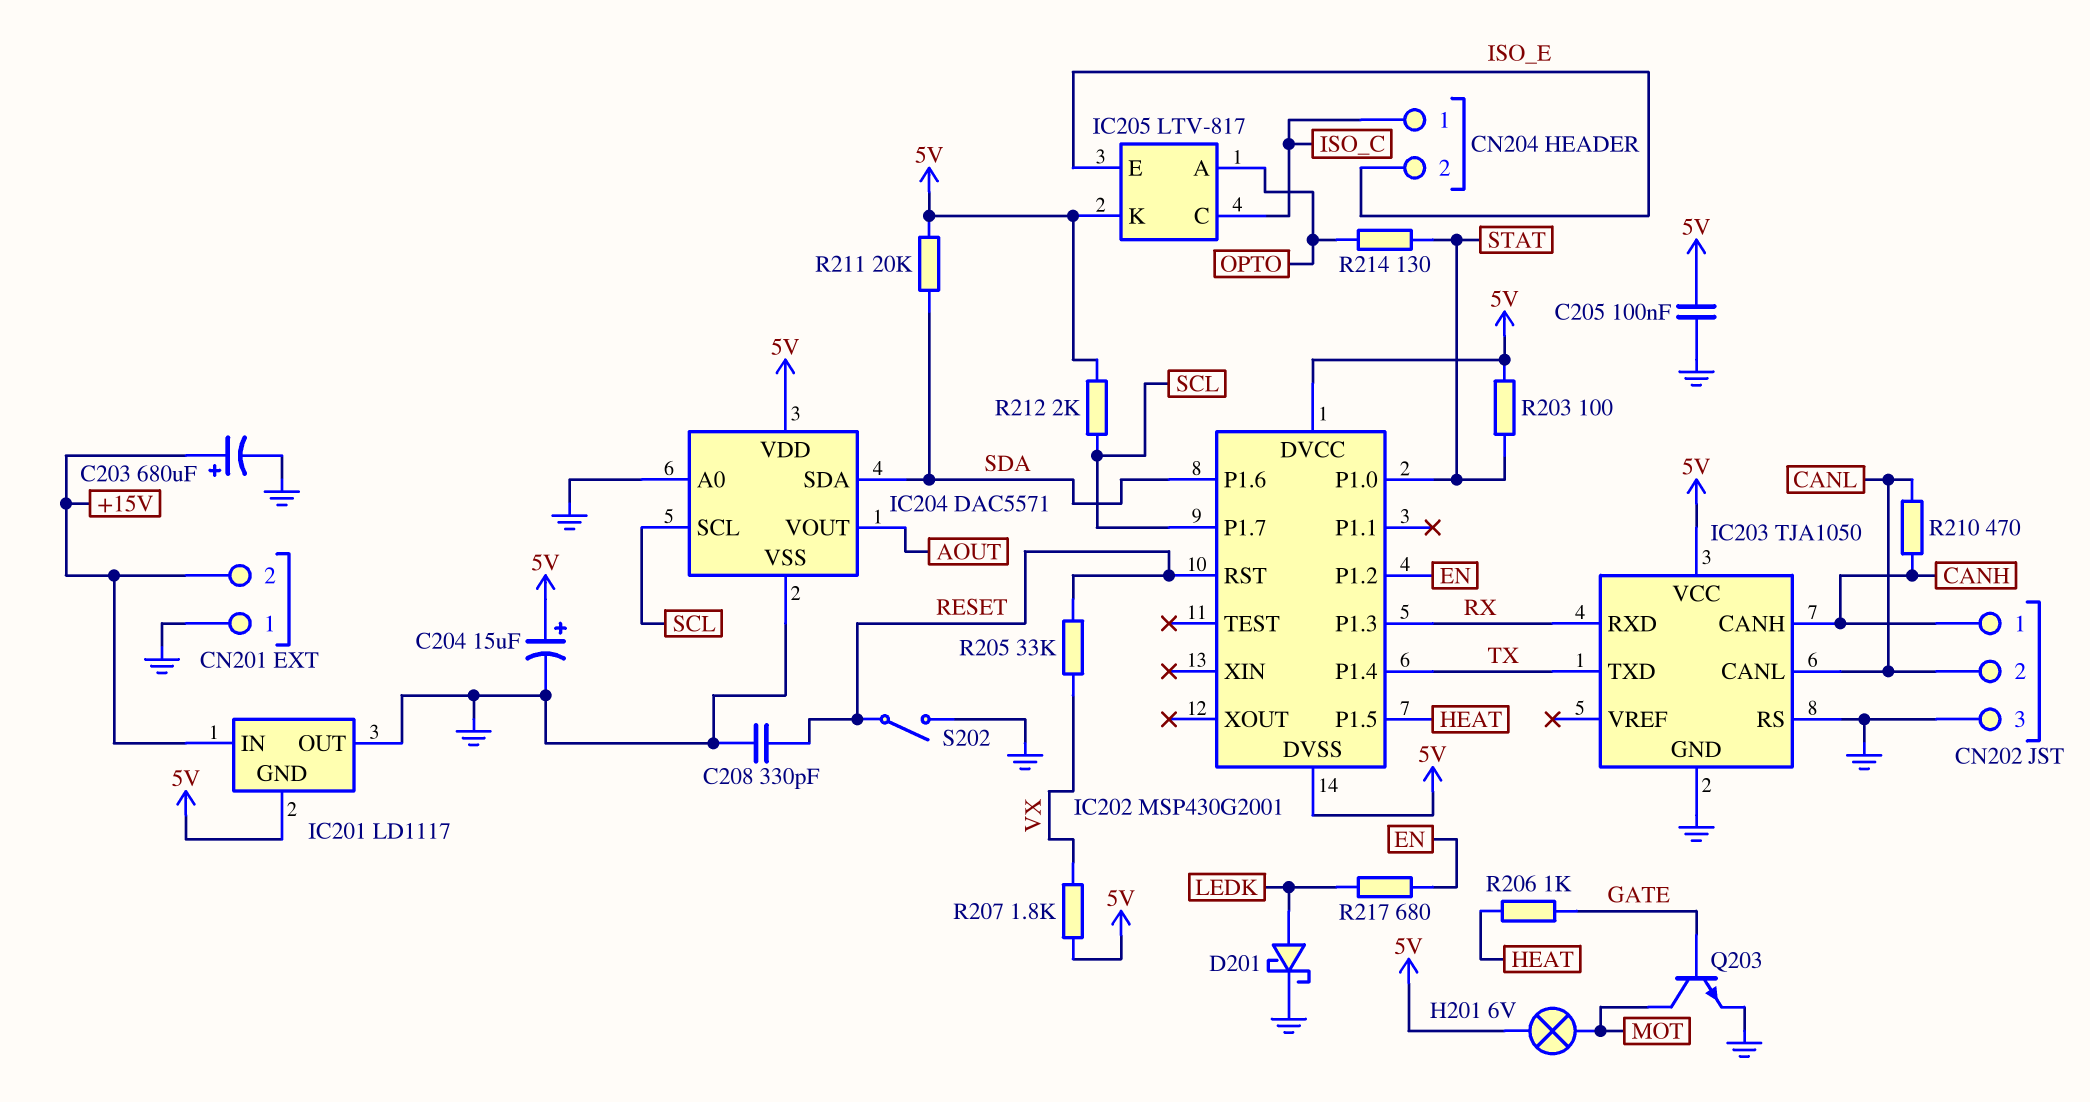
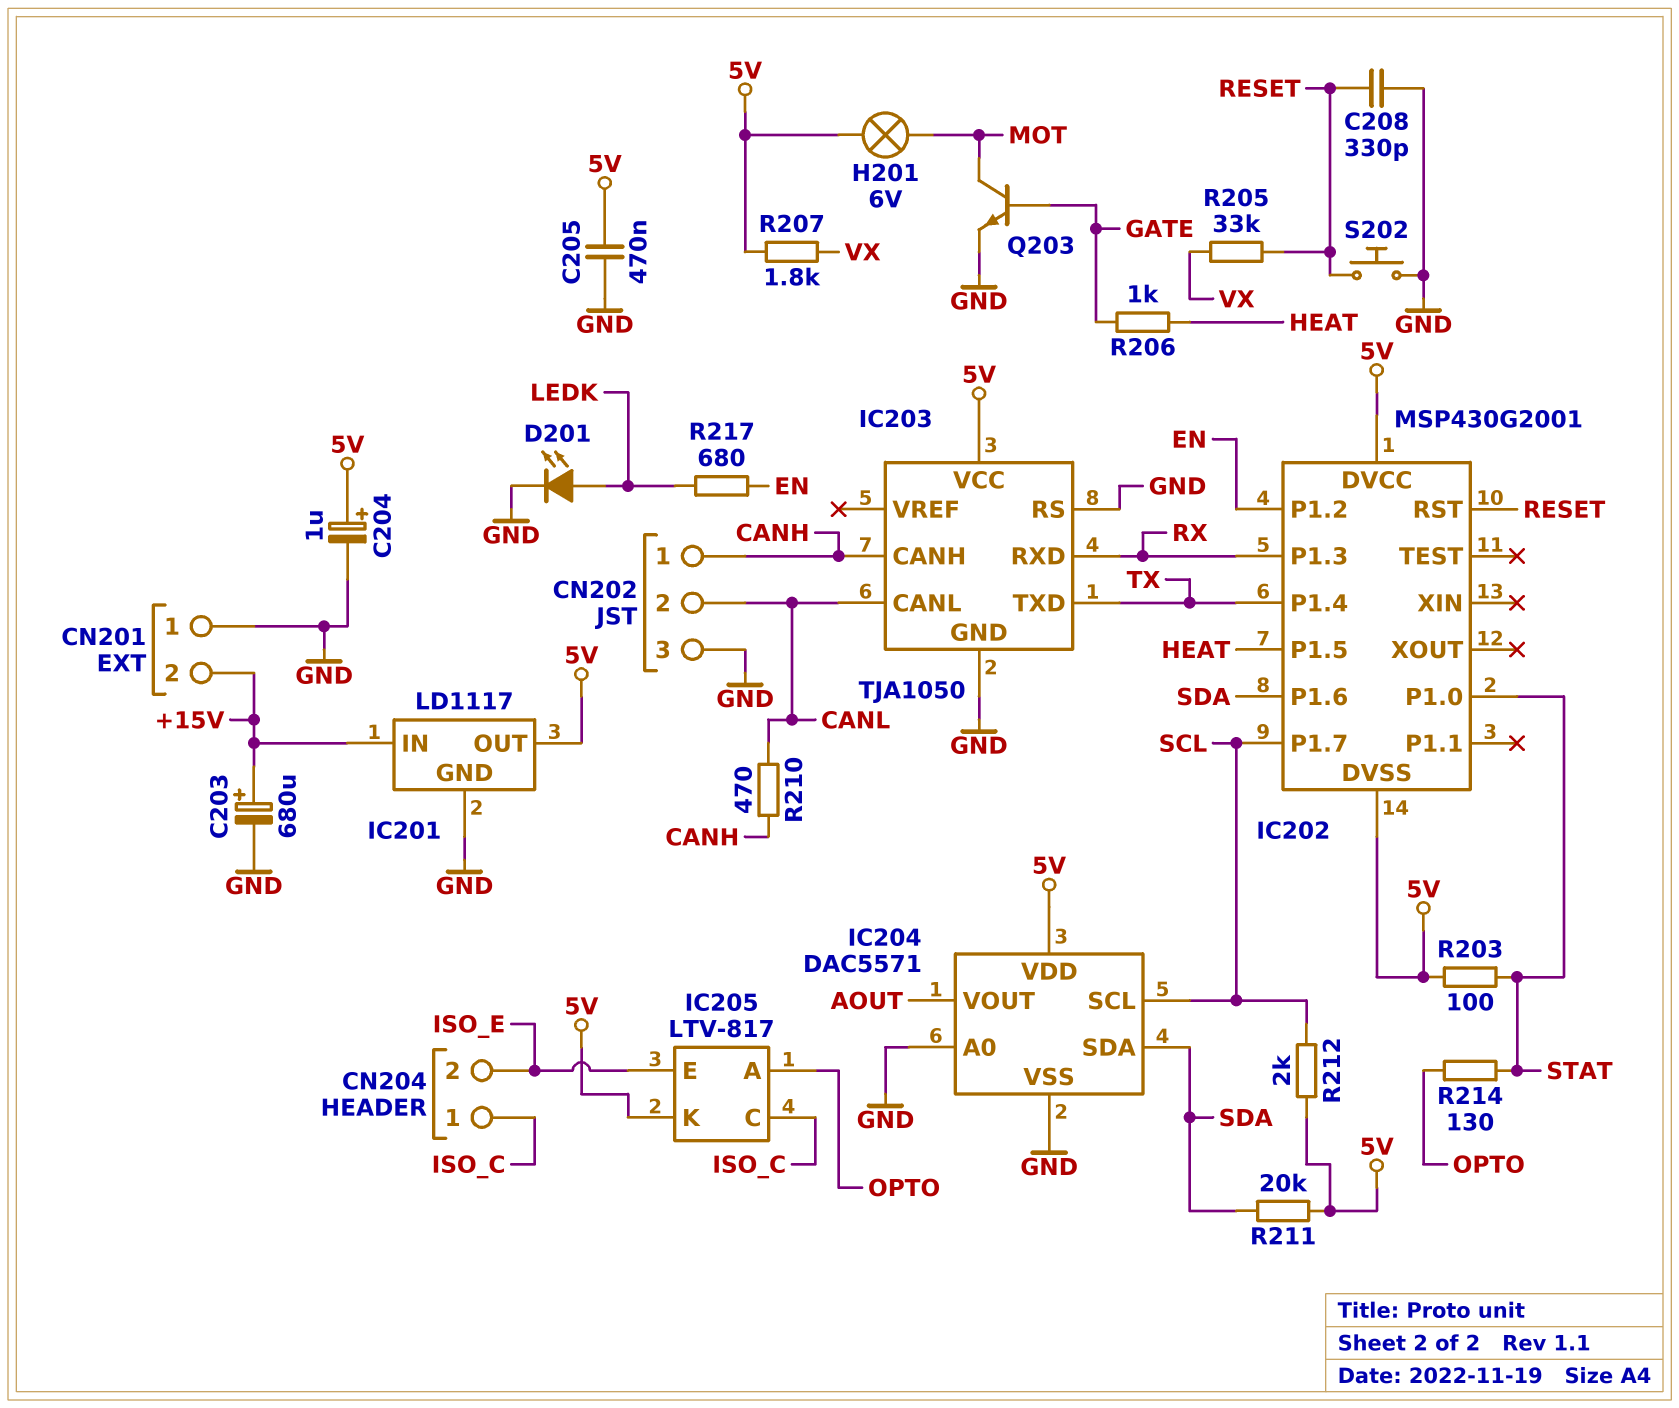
C204: 15uF (plus 5V, minus GND) -> 1uF (plus 5V, minus GND)
C205: 100nF (5V, GND) -> 470nF (5V, GND)
D201: schottky (A LEDK, K GND) -> LED (A LEDK, K GND)
IC201 pin GND: 5V -> GND
IC201 pin OUT: GND -> 5V
S202: switch (GND, RESET) -> button (GND, RESET)

